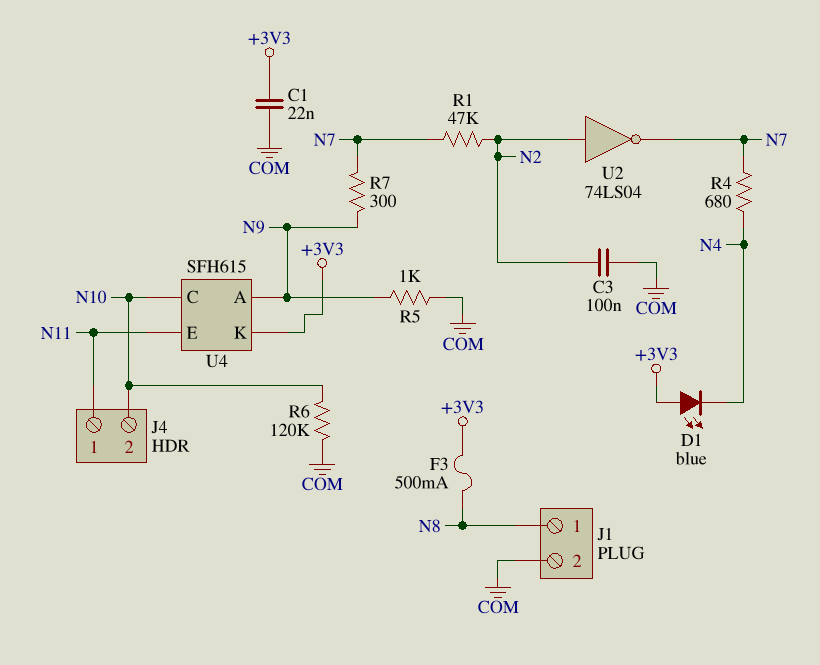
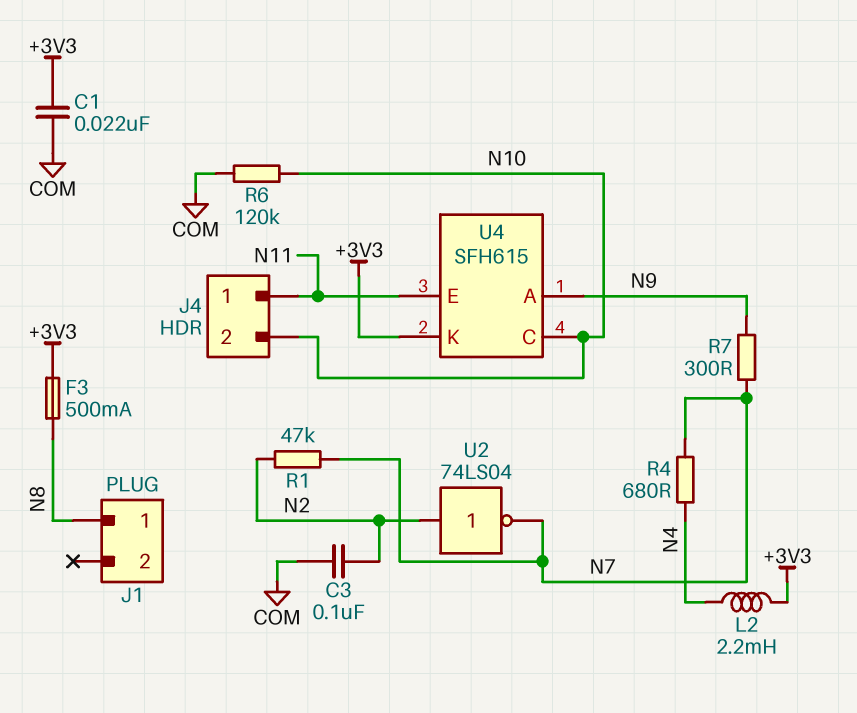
D1: LED blue (A +3V3, K N4) -> none
J1 pin 2: COM -> none
L2: none -> 2.2mH (+3V3, N4)
R5: 1k (COM, N9) -> none

